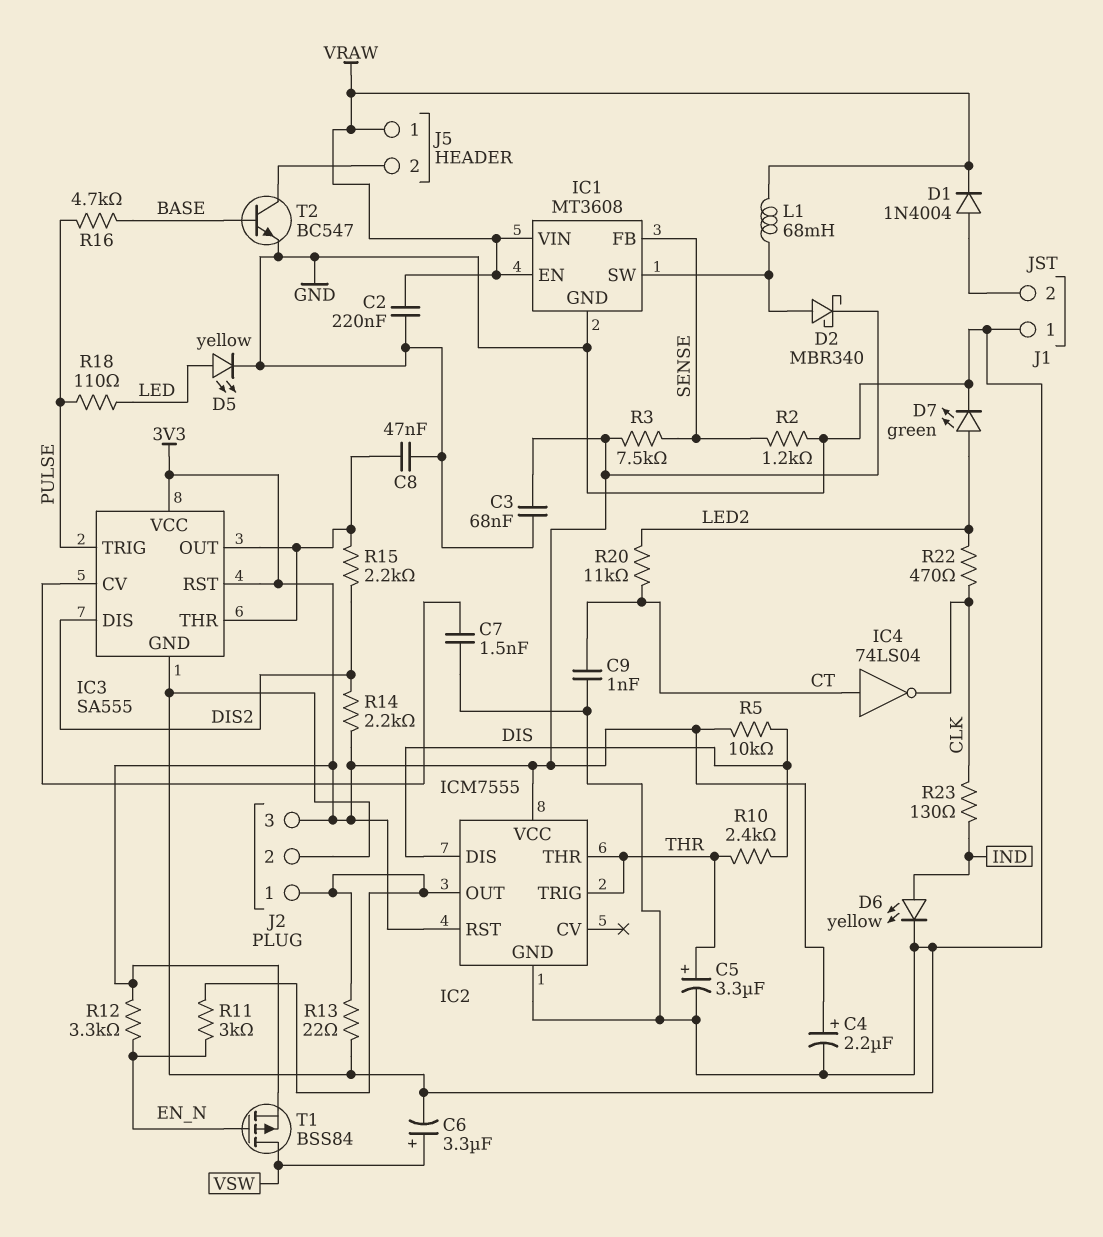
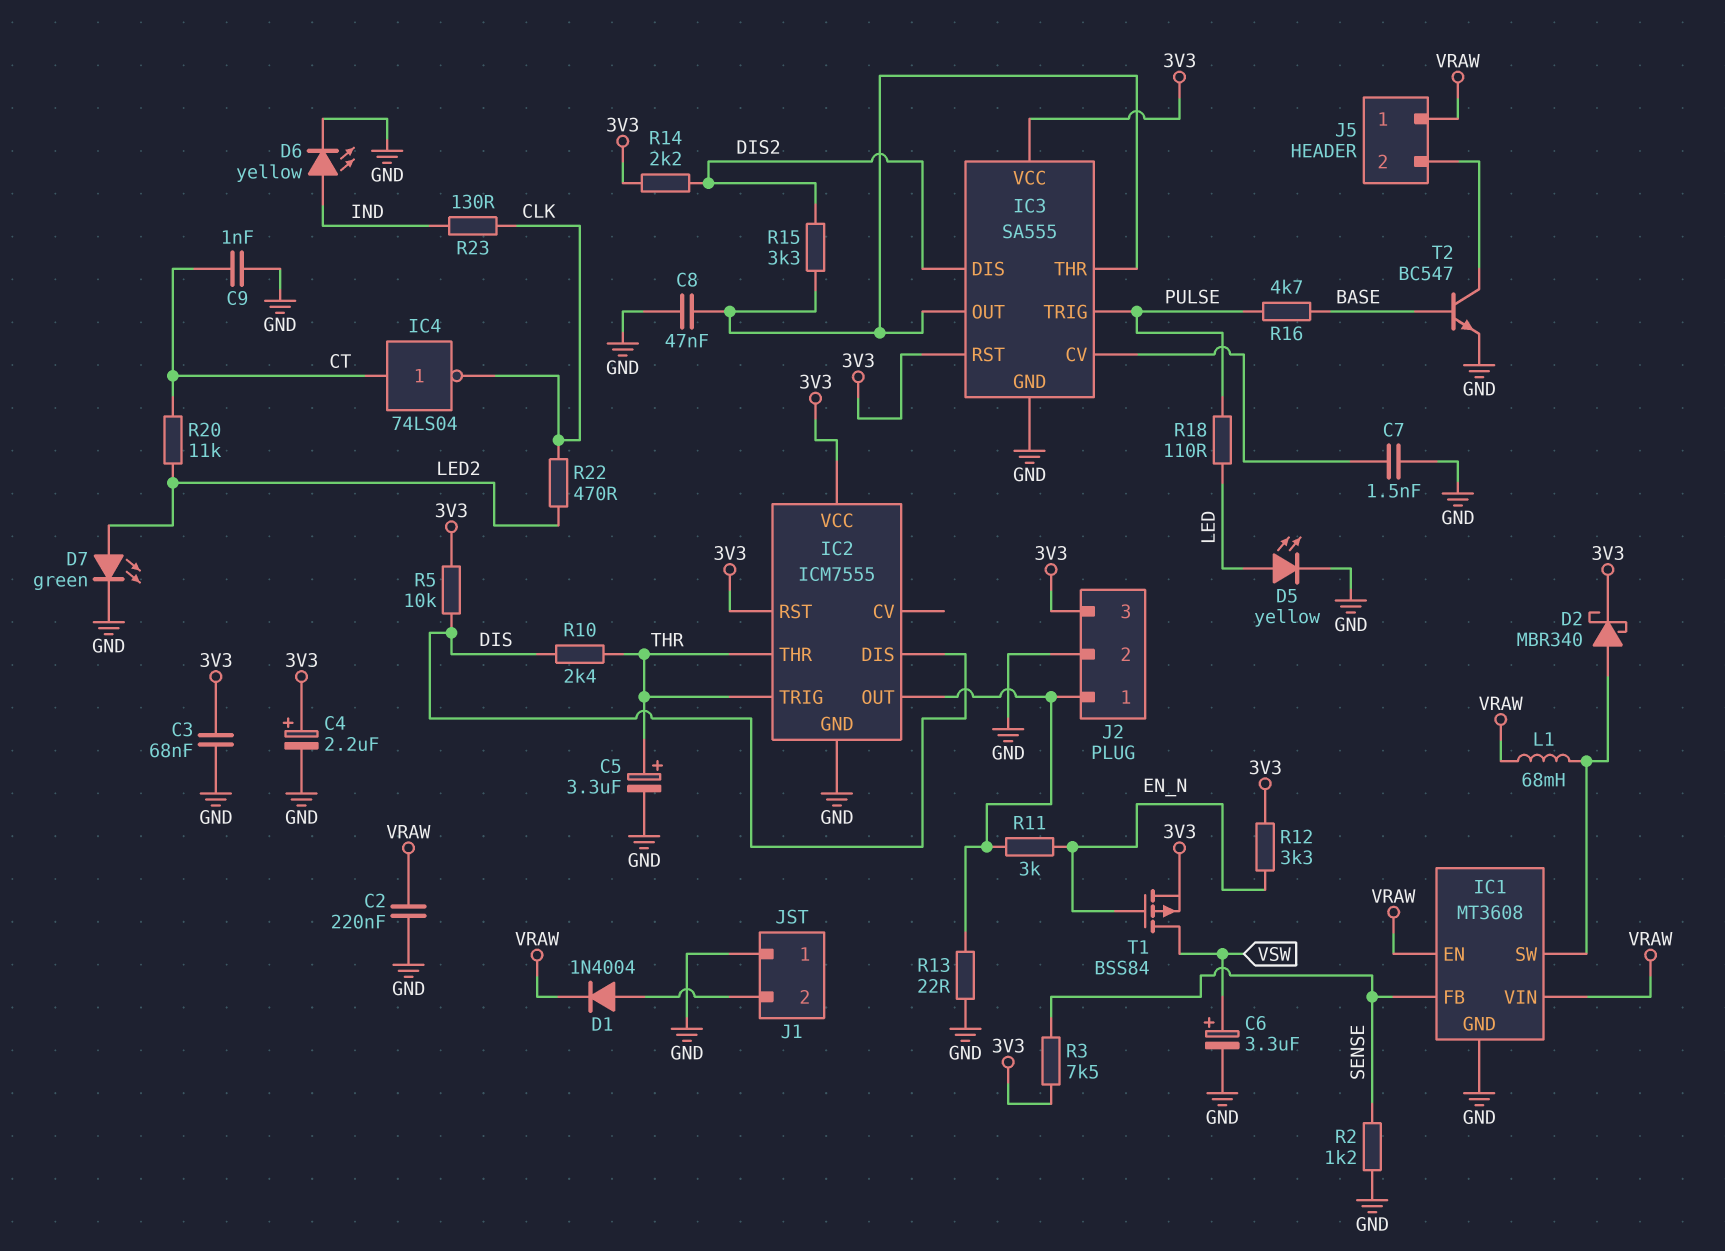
R15: 2.2k (DIS2, IC3/OUT) -> 3.3k (DIS2, IC3/OUT)

